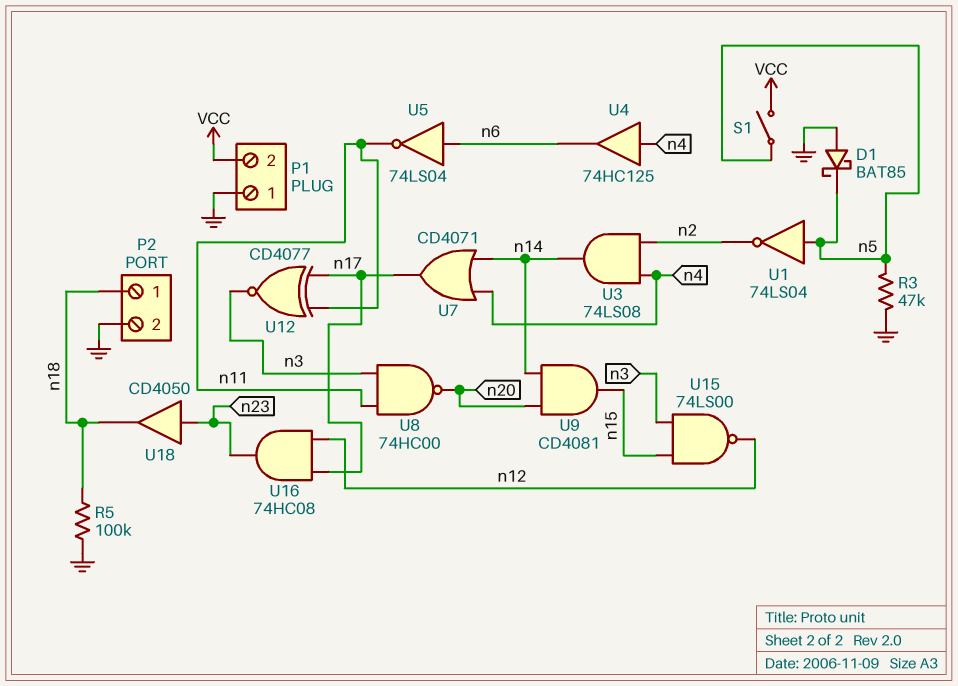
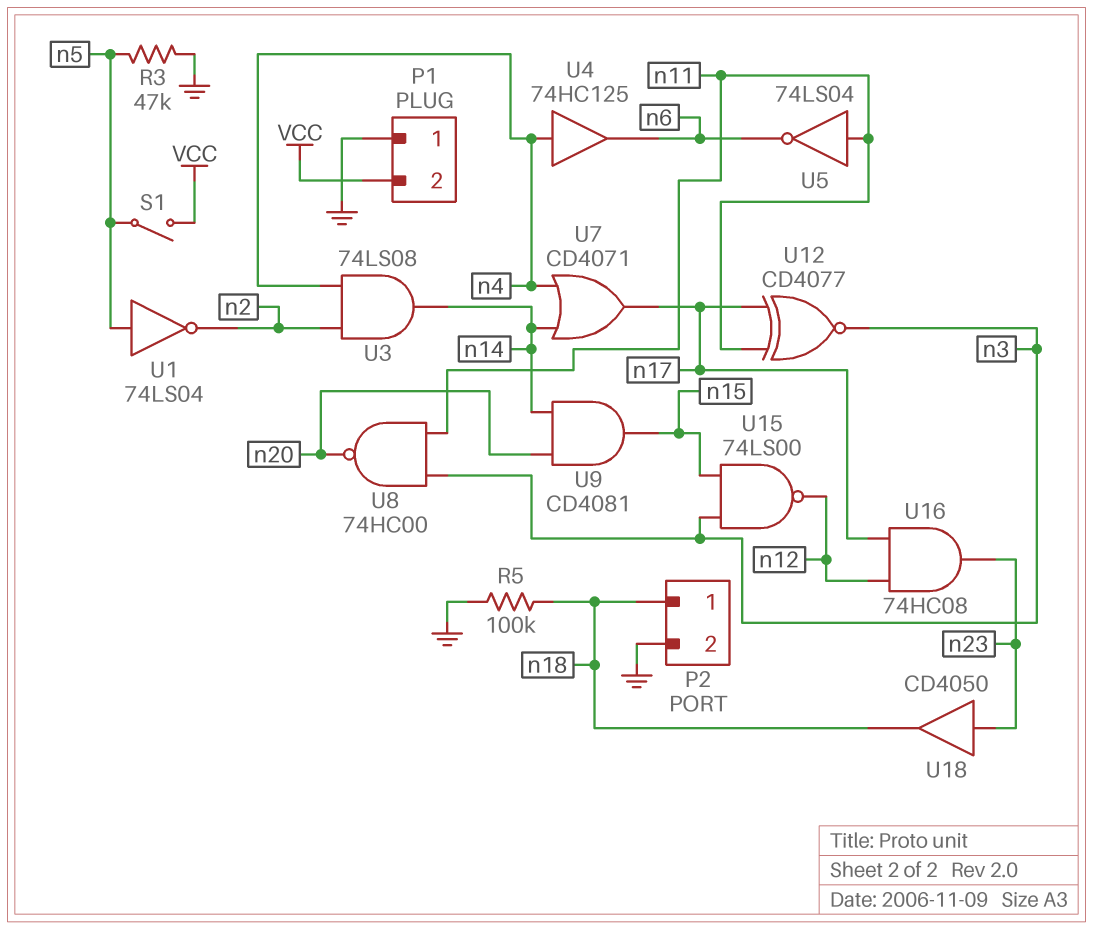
D1: schottky BAT85 (A GND, K n5) -> none
U5: NOT 74LS04 (in n6, out n11) -> NOT 74LS04 (in n11, out n6)

